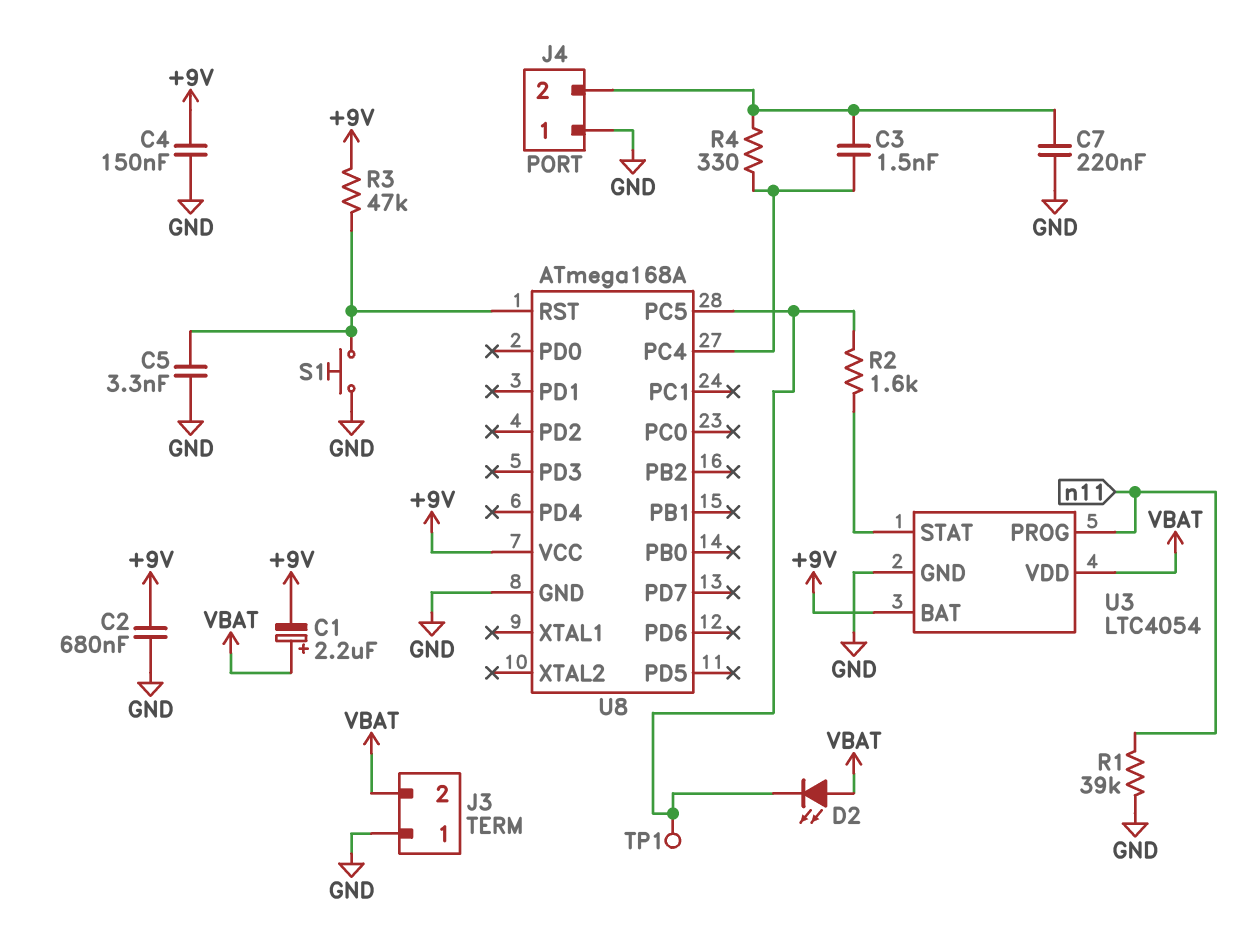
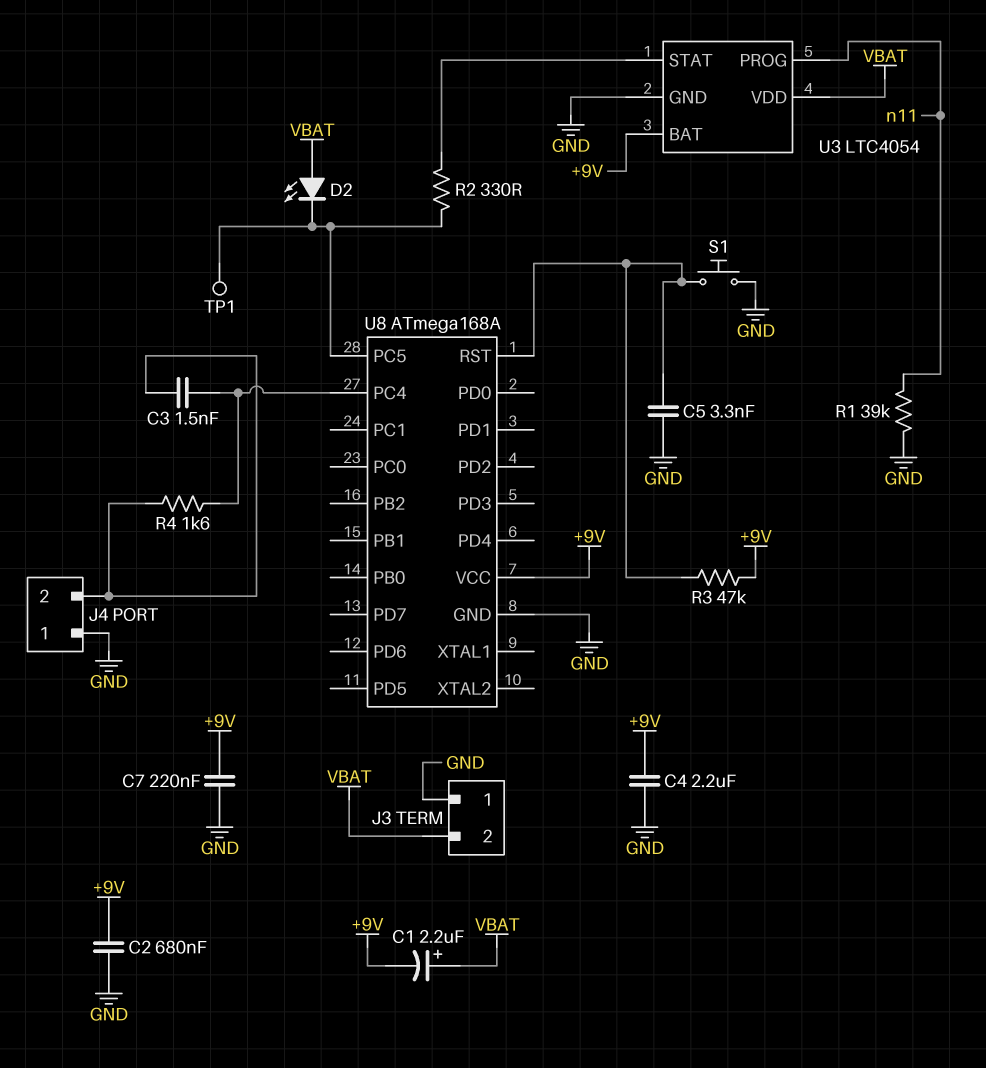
C4: 150nF (+9V, GND) -> 2.2uF (+9V, GND)
C7: 220nF (GND, J4/2) -> 220nF (+9V, GND)
R2: 1.6k (U3/STAT, U8/PC5) -> 330 (U3/STAT, U8/PC5)
R4: 330 (J4/2, U8/PC4) -> 1.6k (J4/2, U8/PC4)

